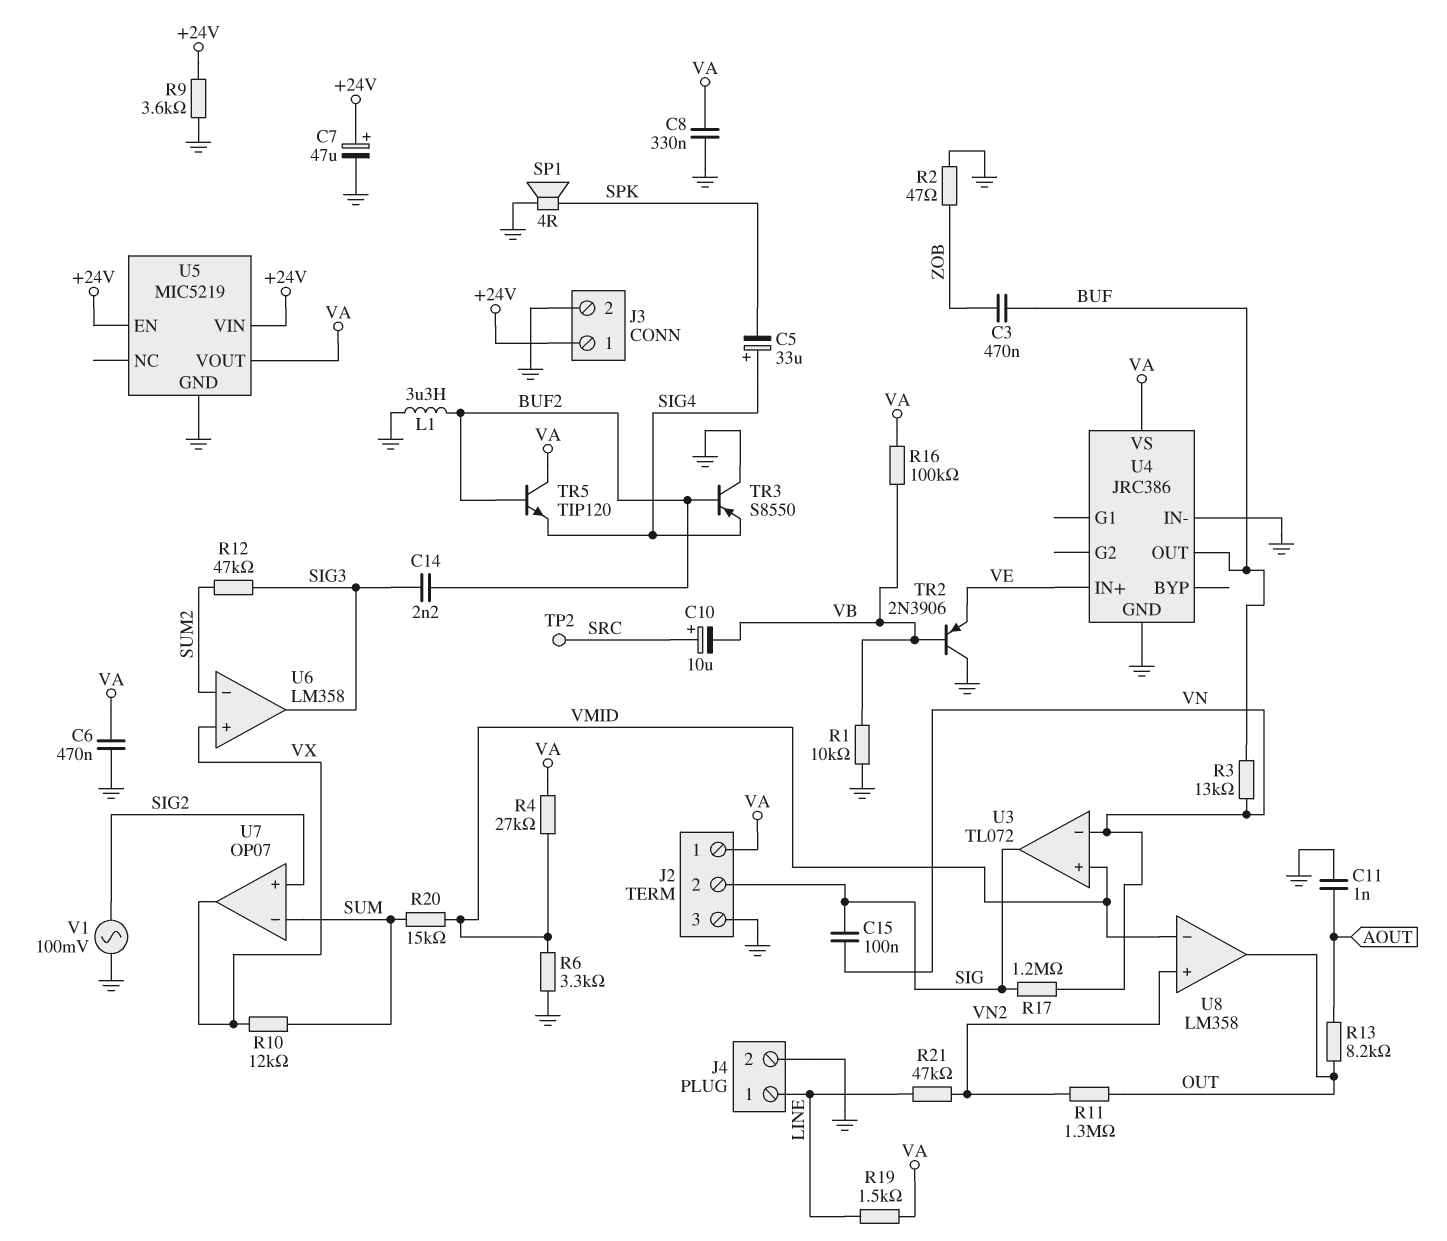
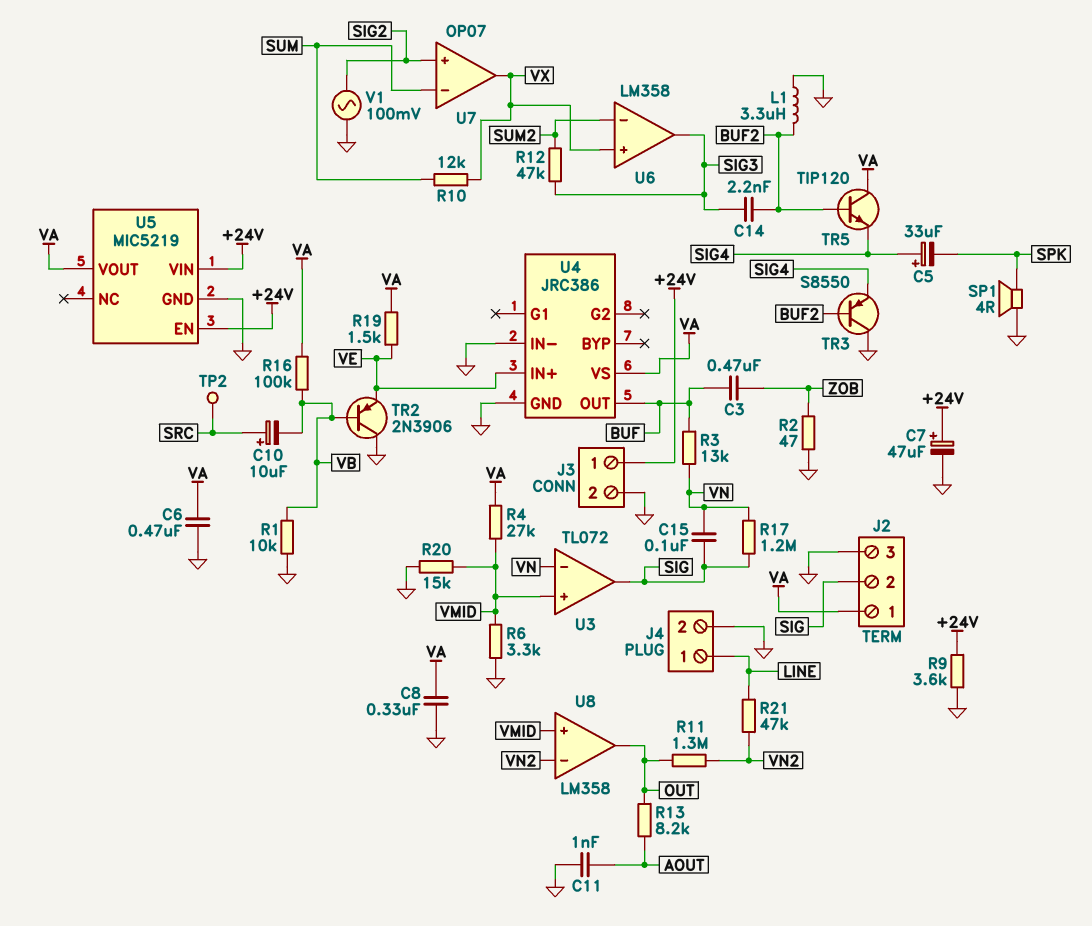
R19: 1.5k (LINE, VA) -> 1.5k (VA, VE)
R20: 15k (SUM, VMID) -> 15k (GND, VMID)
U8 pin in+: VN2 -> VMID
U8 pin in-: VMID -> VN2

